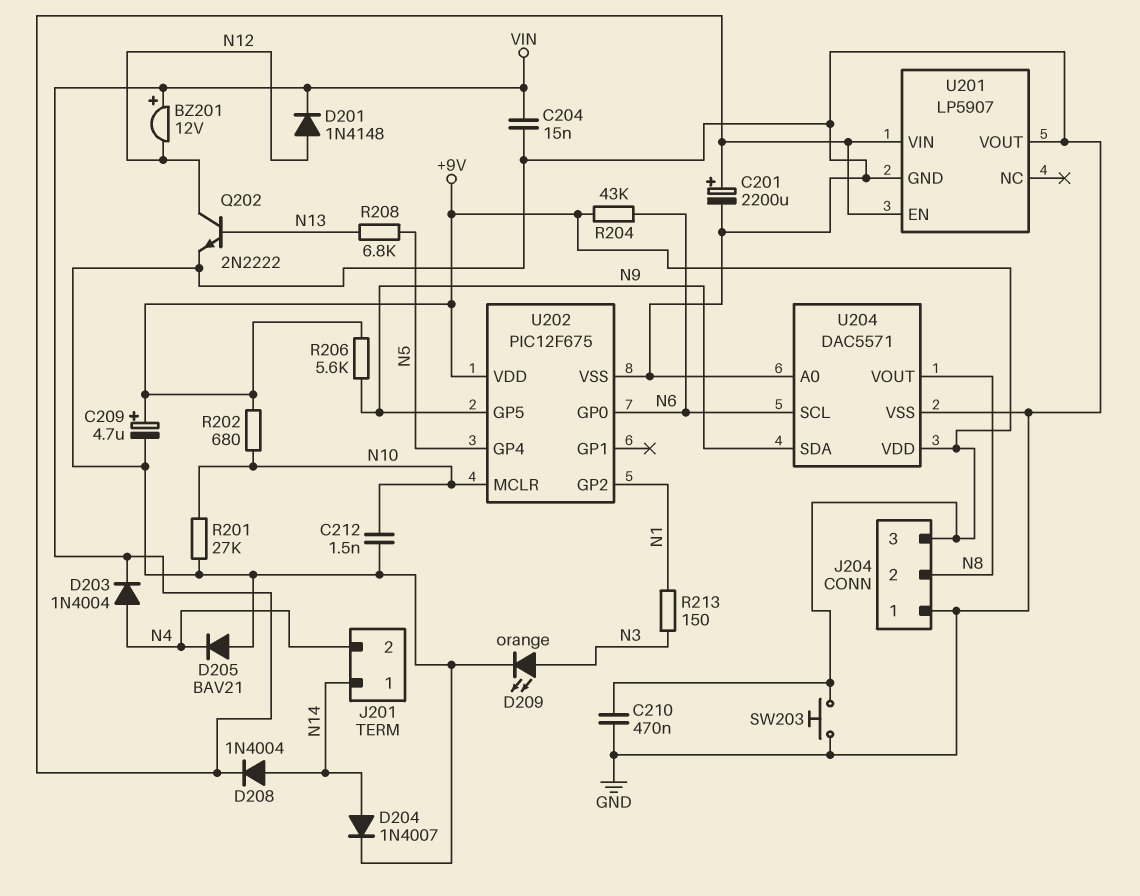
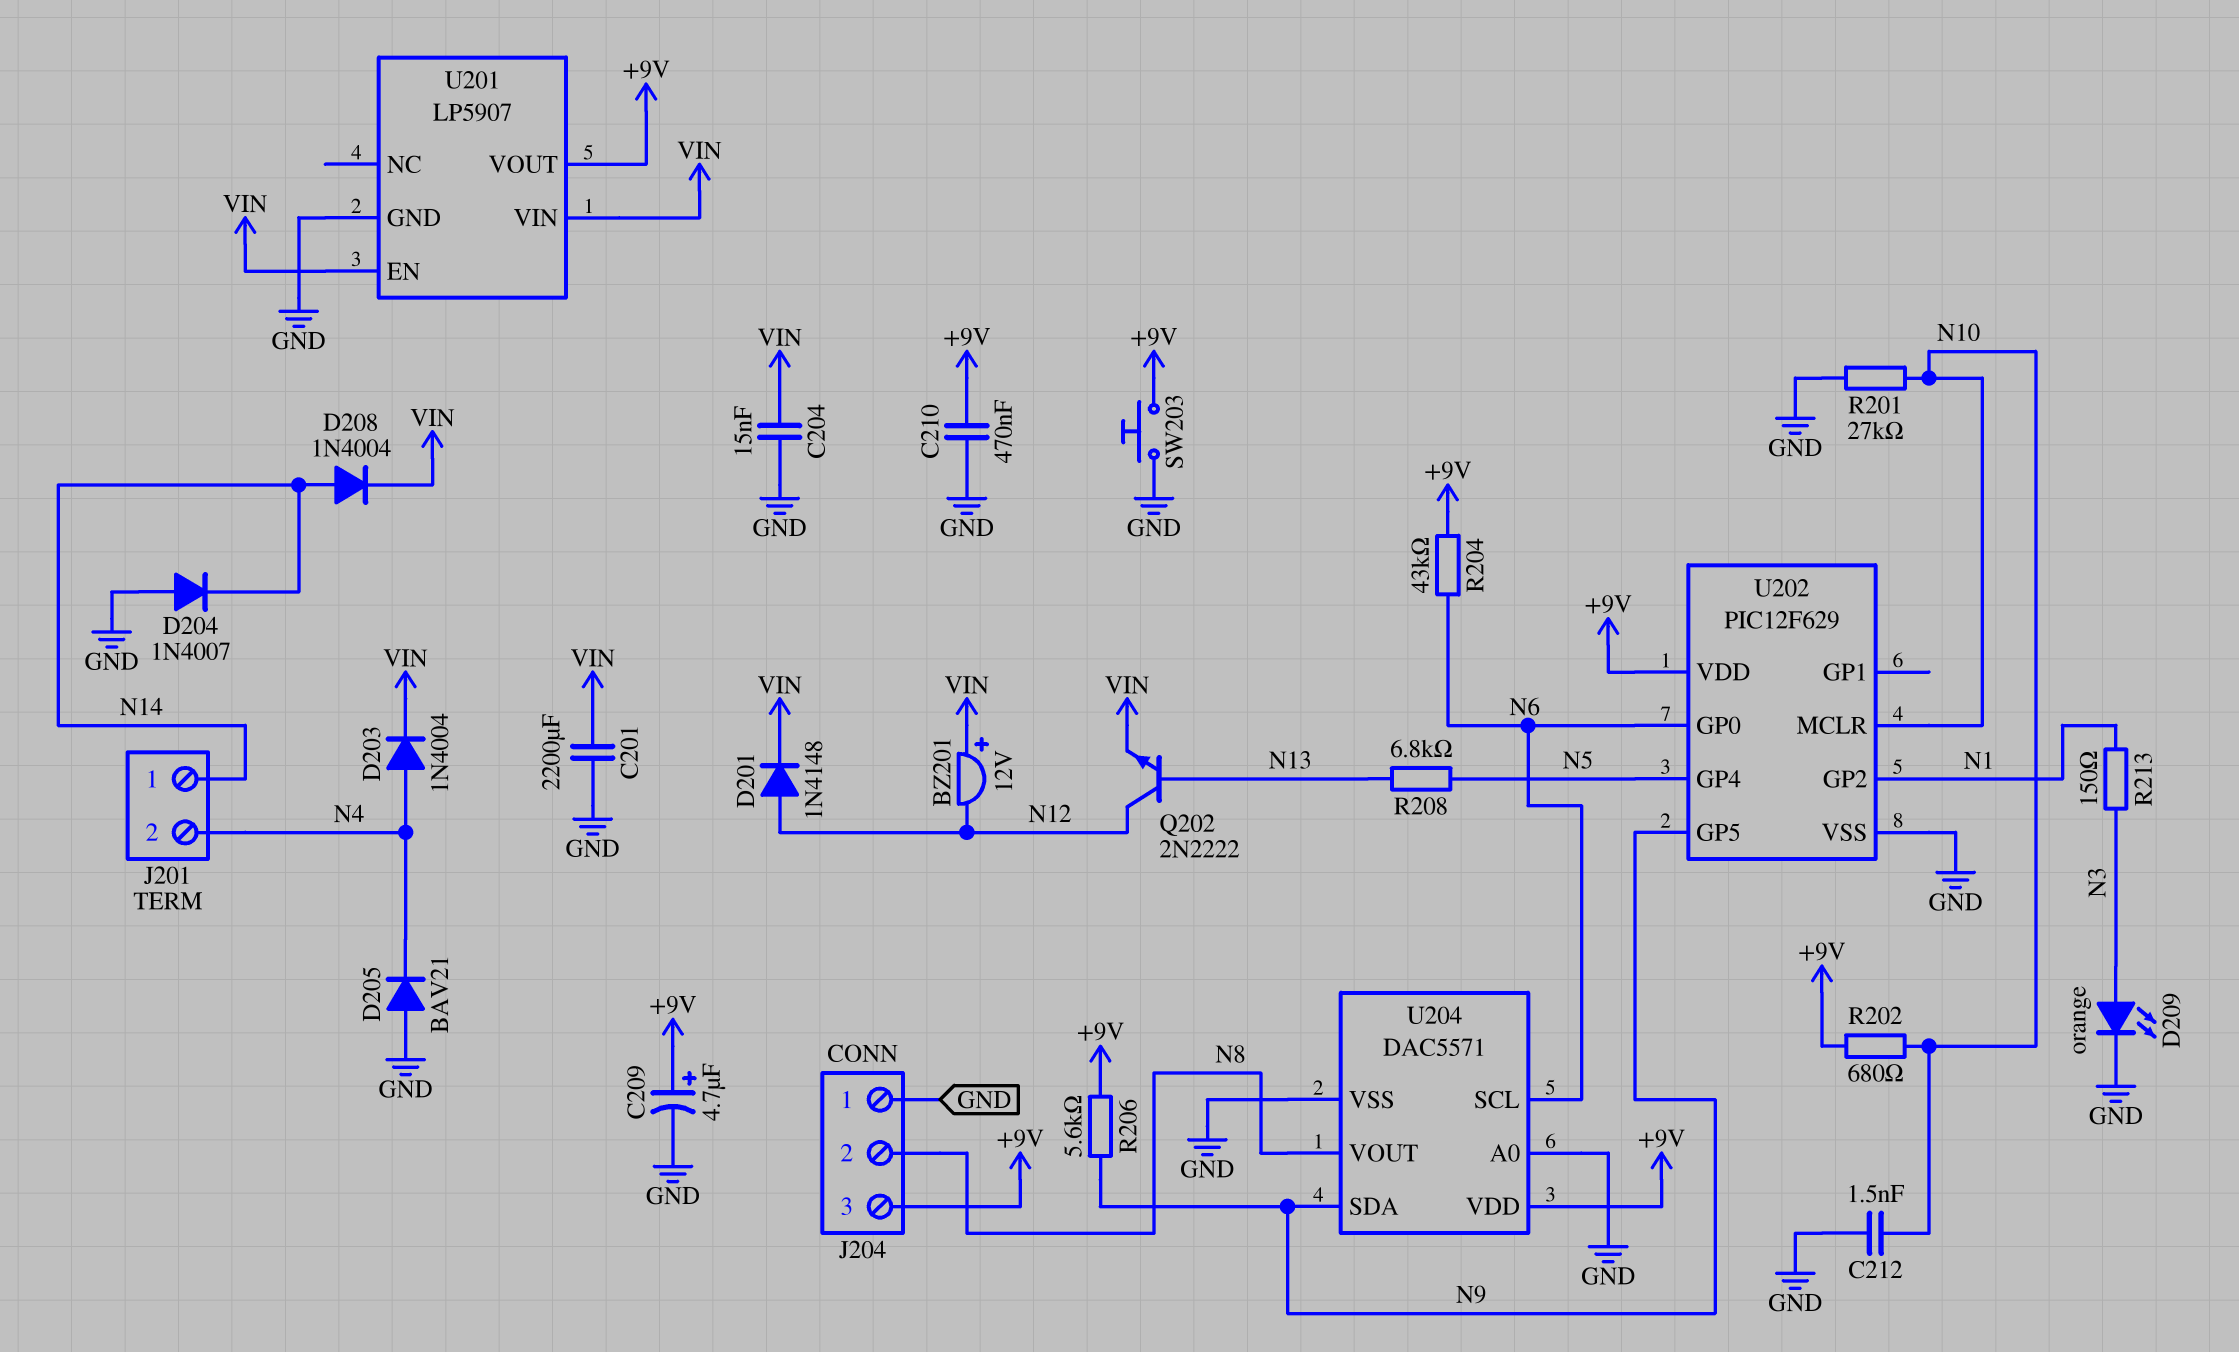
C201: 2200uF (plus VIN, minus GND) -> 2200uF (GND, VIN)
D204: diode 1N4007 (A N14, K GND) -> diode 1N4007 (A GND, K N14)
Q202: NPN 2N2222 (B N13, C N12, E GND) -> NPN 2N2222 (B N13, C N12, E VIN)
U201 pin VOUT: GND -> +9V
U202: PIC12F675 -> PIC12F629

